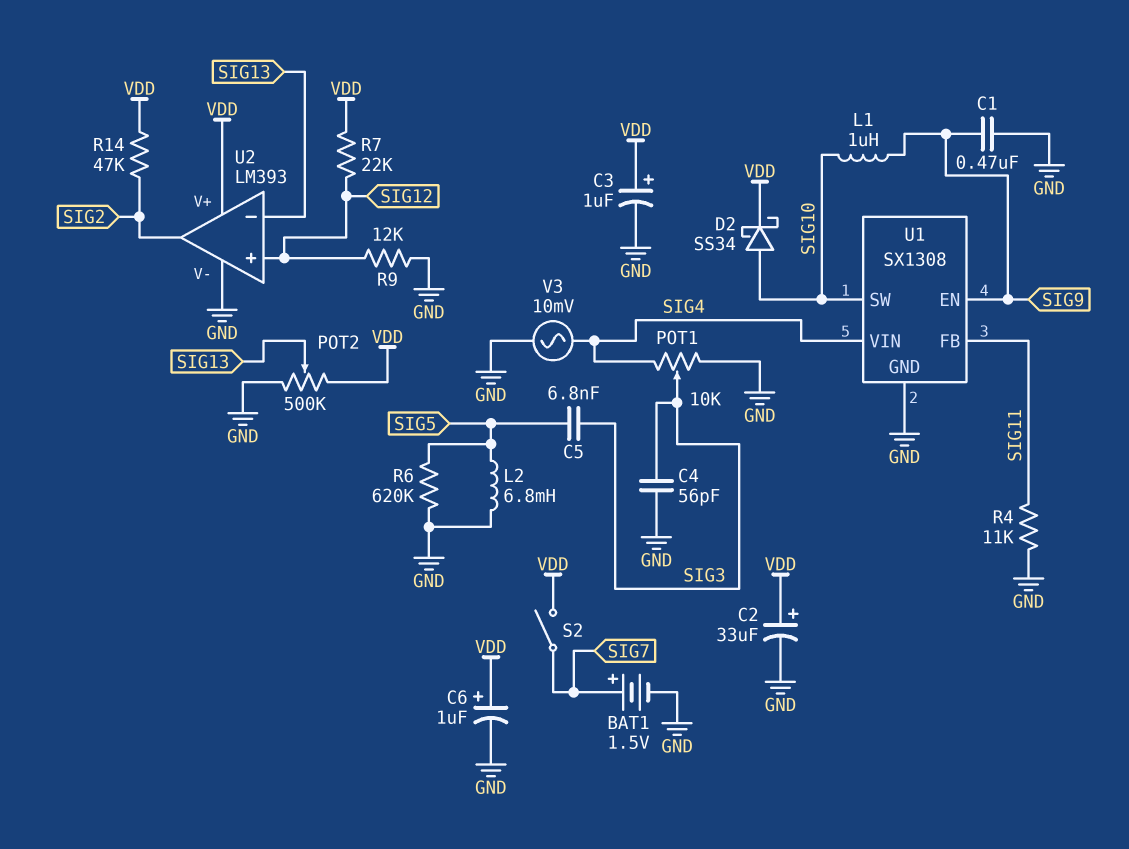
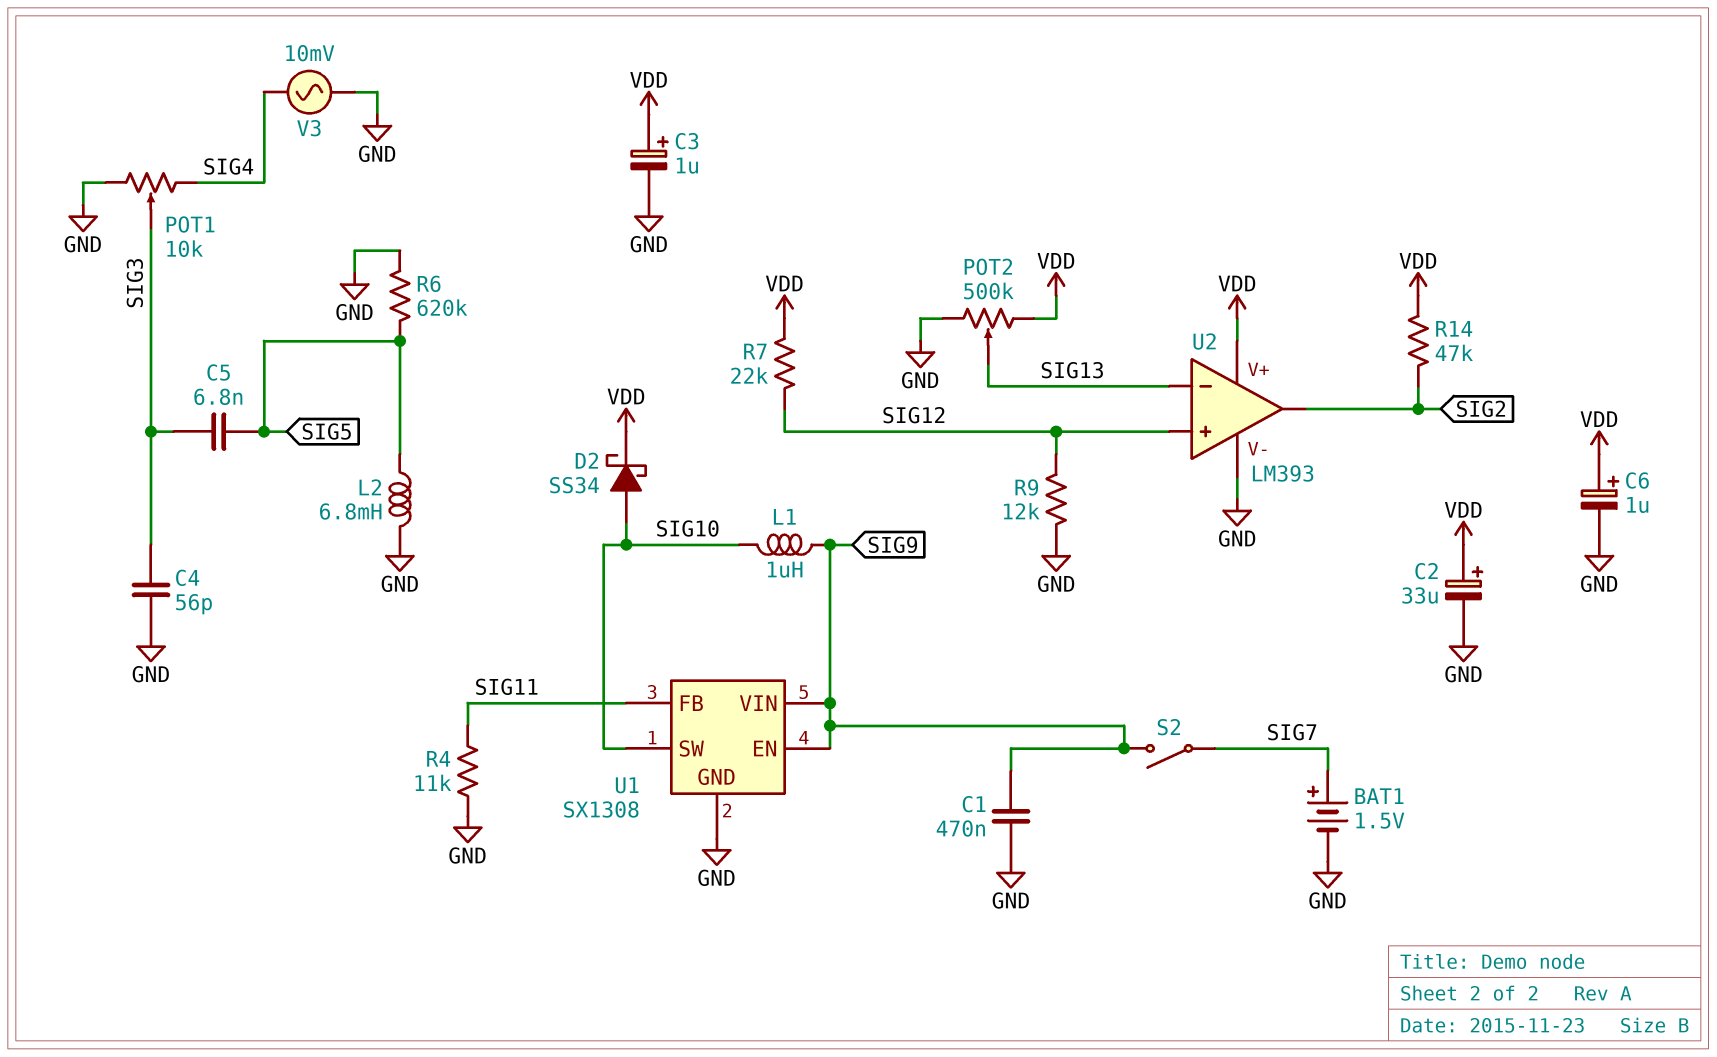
S2: switch (SIG7, VDD) -> switch (SIG7, SIG9)
U1 pin VIN: SIG4 -> SIG9

